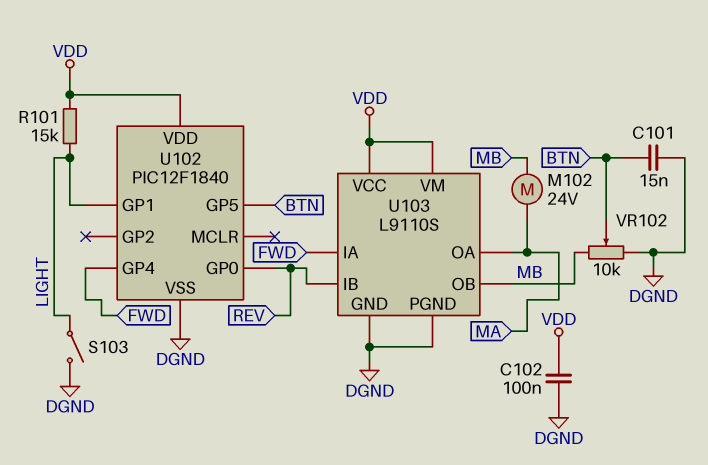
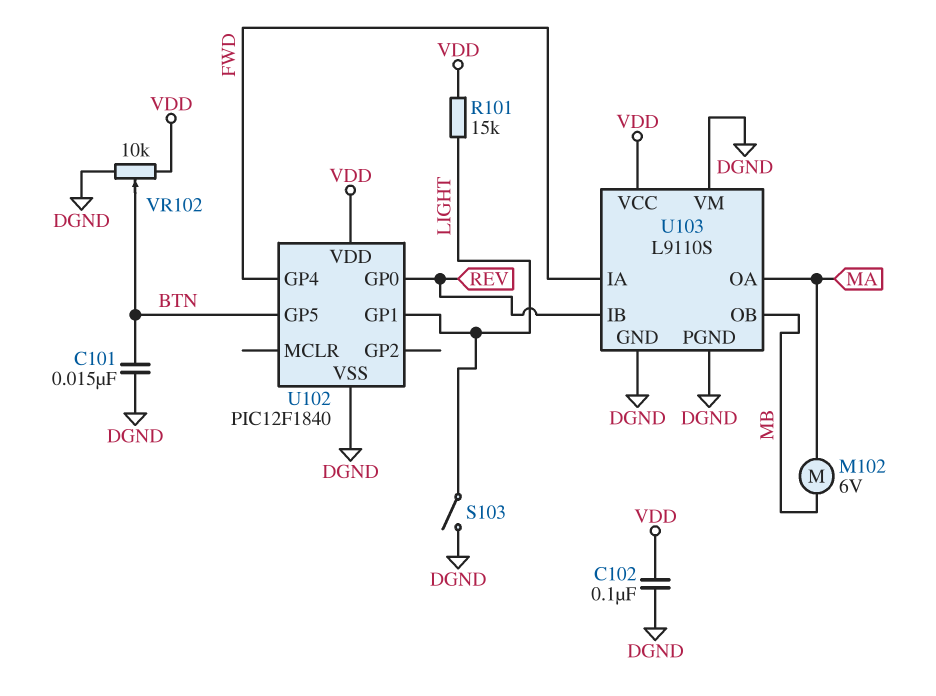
M102: motor 24V (MA, MB) -> motor 6V (MA, MB)
U103 pin VM: VDD -> DGND
VR102: 10k (DGND, MB, wiper BTN) -> 10k (DGND, VDD, wiper BTN)

